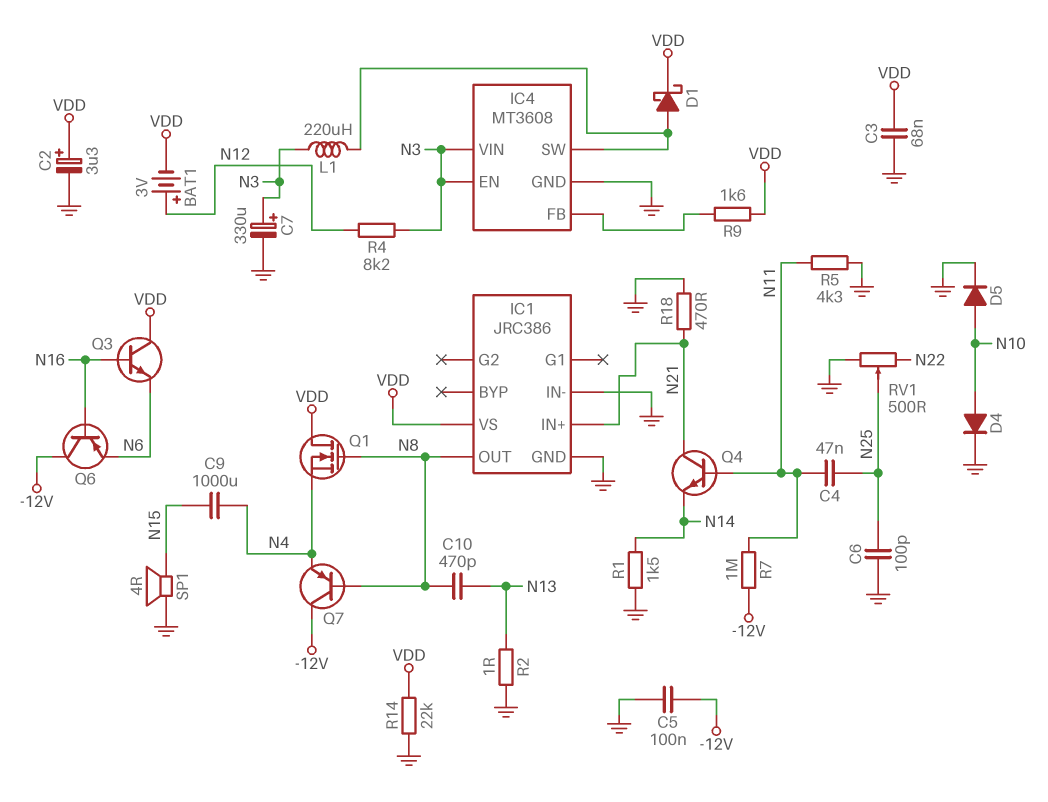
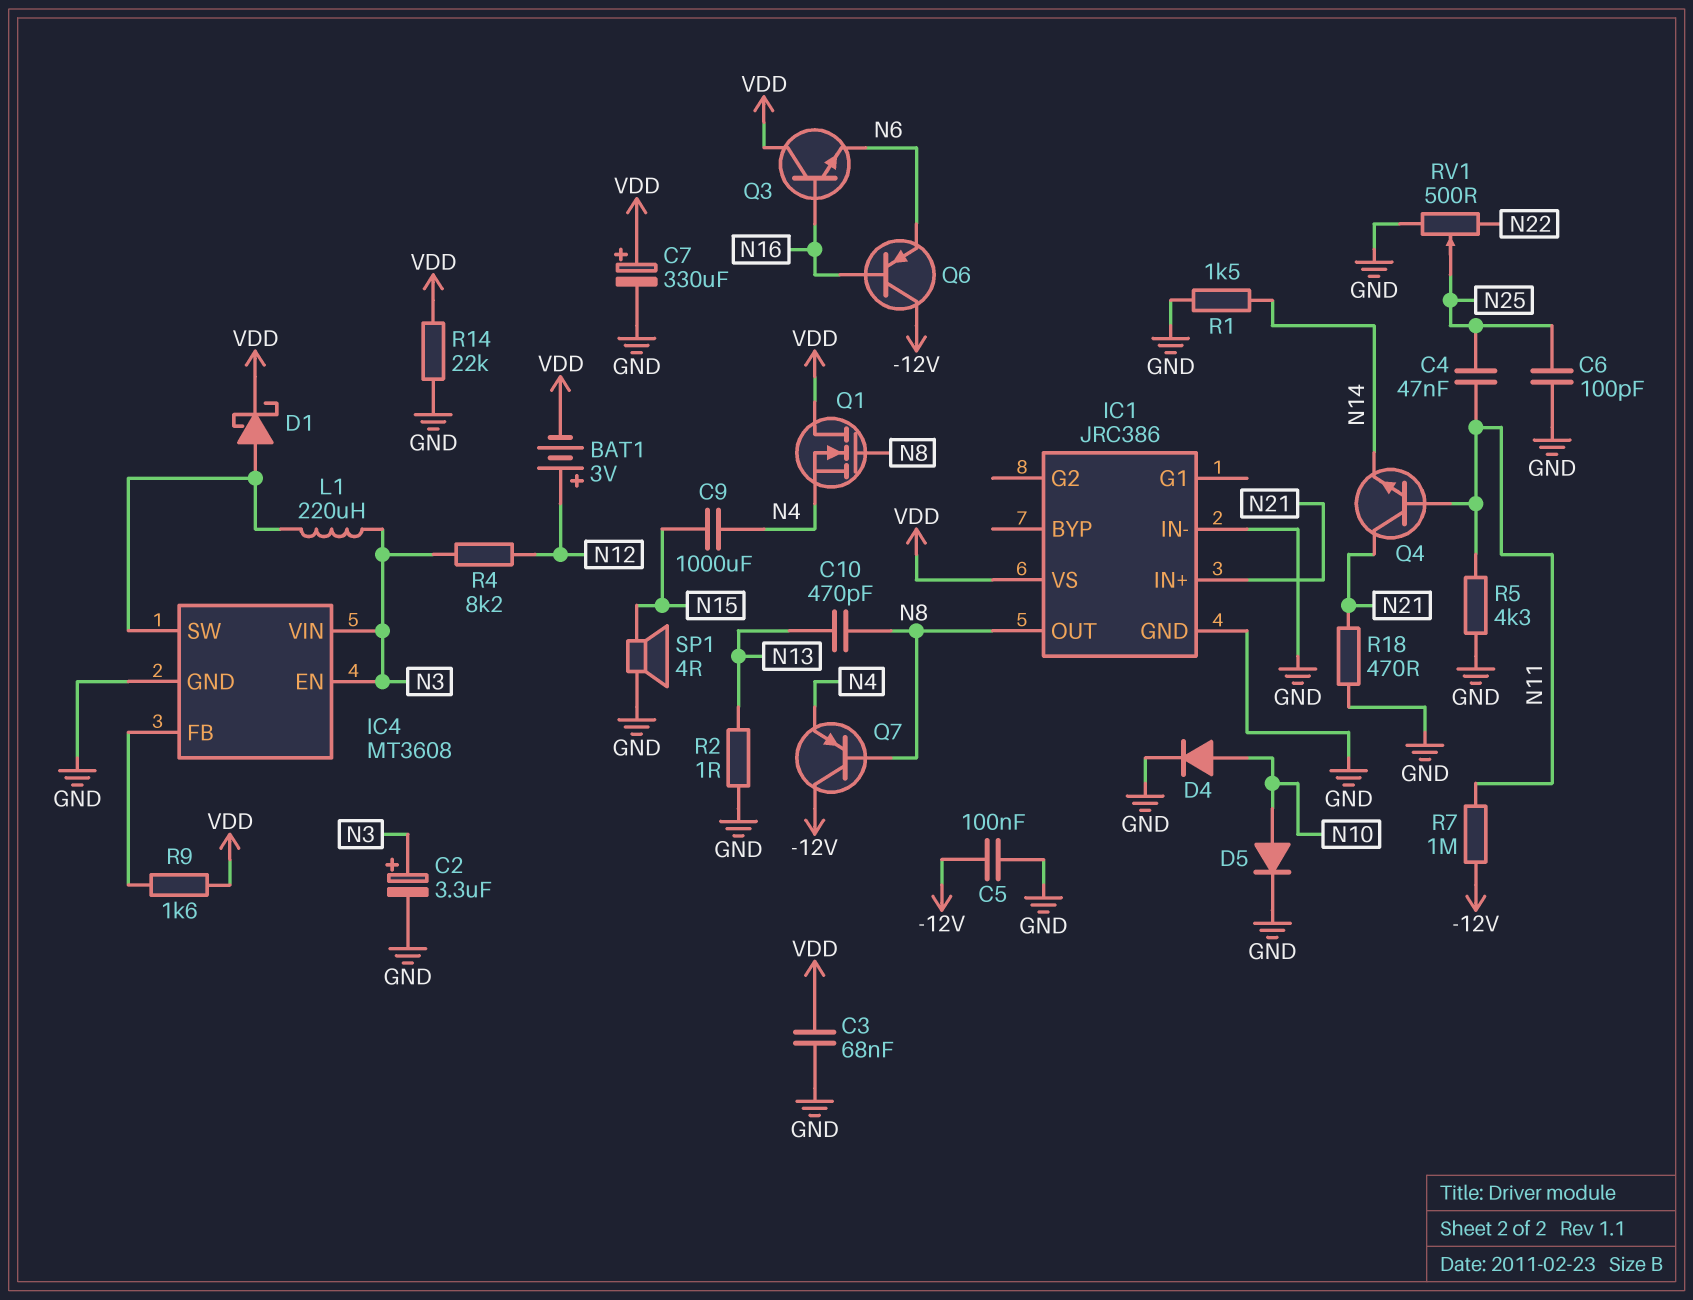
C2: 3.3uF (plus VDD, minus GND) -> 3.3uF (plus N3, minus GND)
C7: 330uF (plus N3, minus GND) -> 330uF (plus VDD, minus GND)

